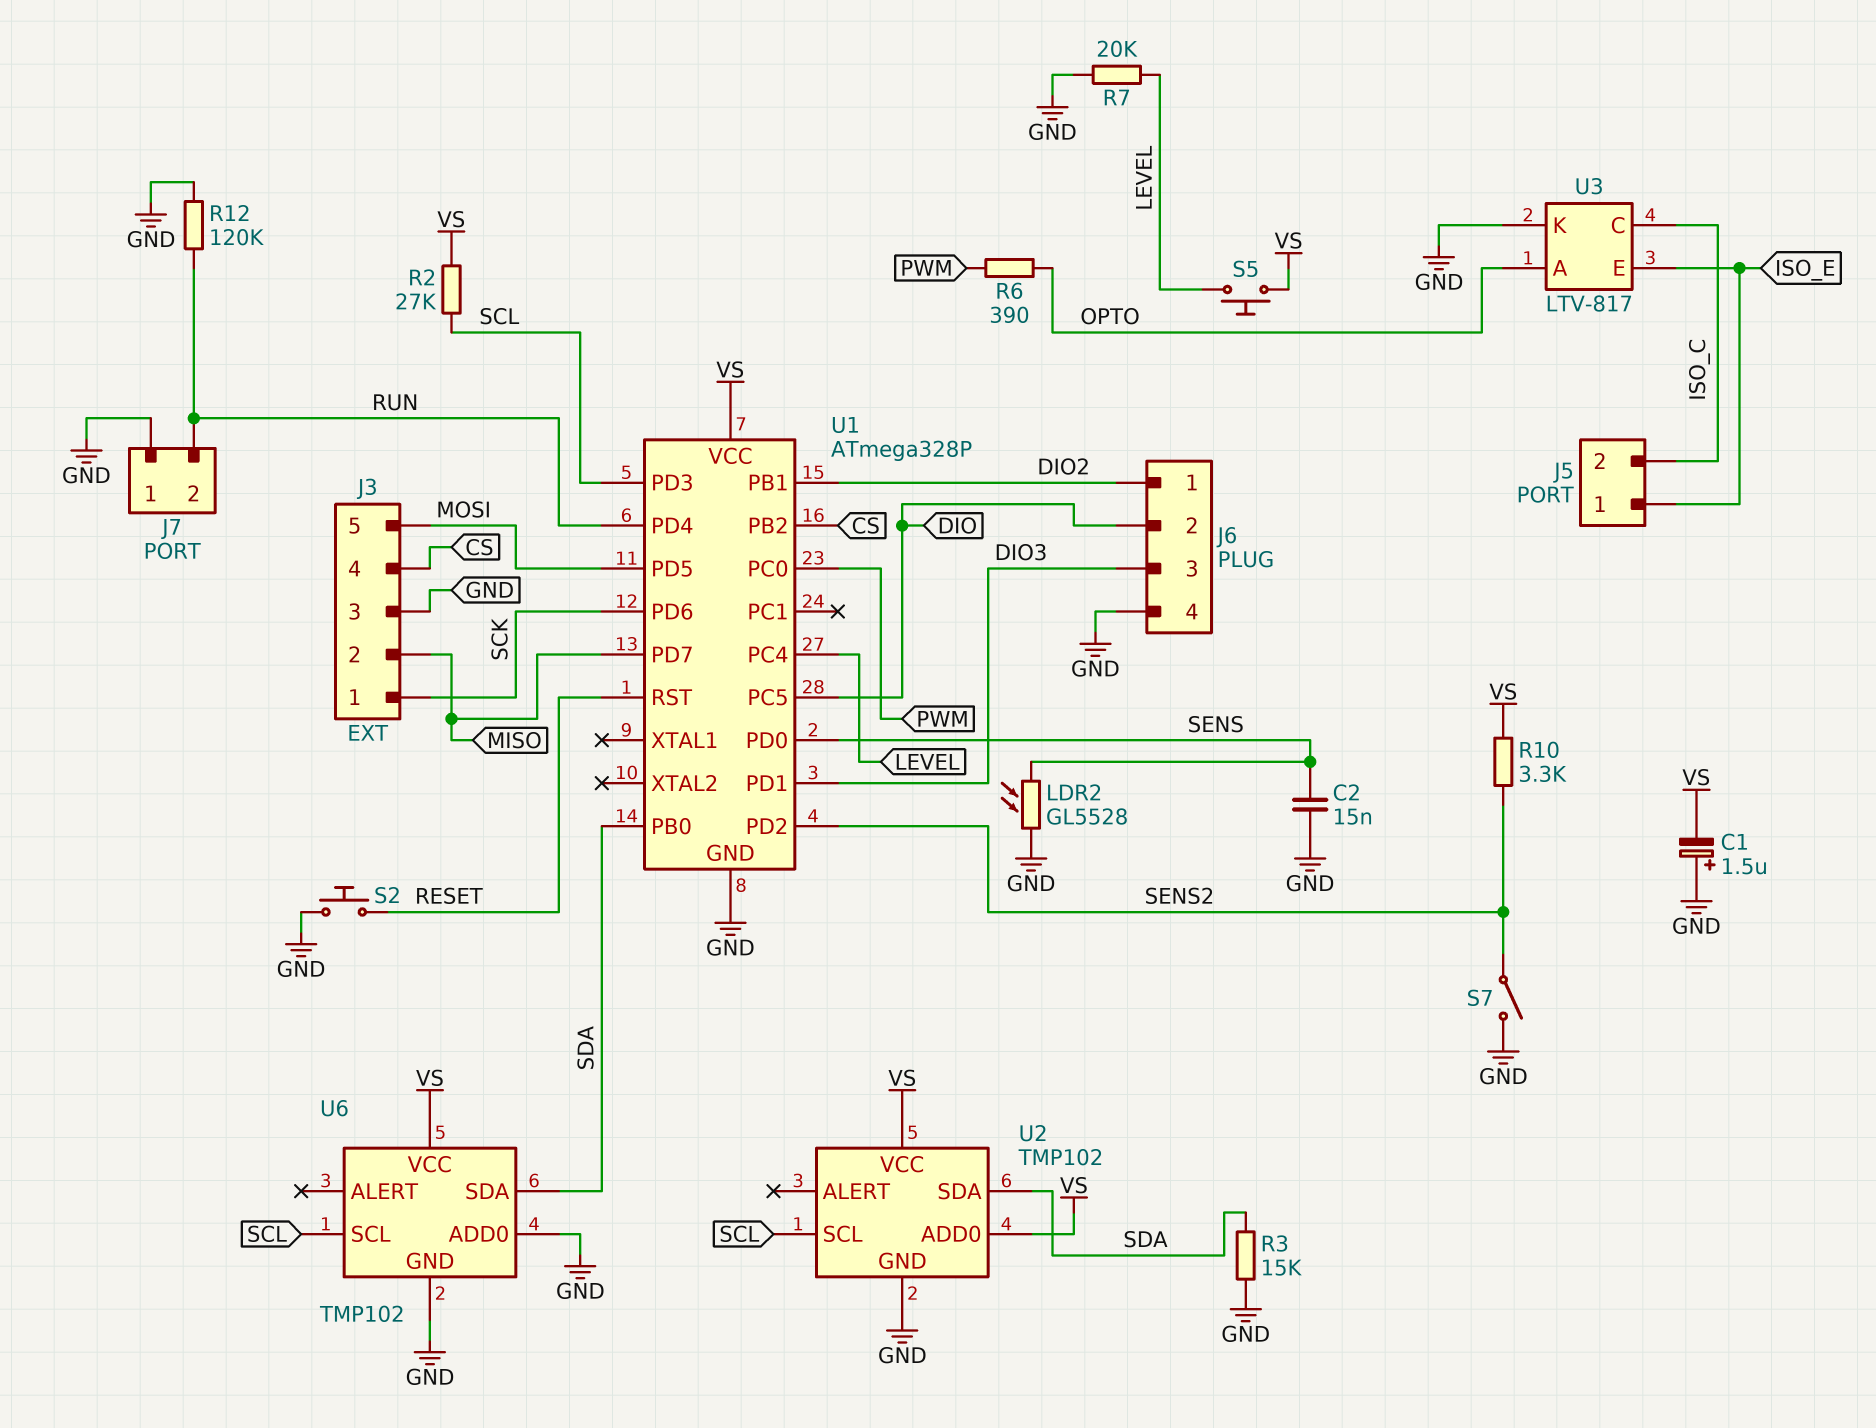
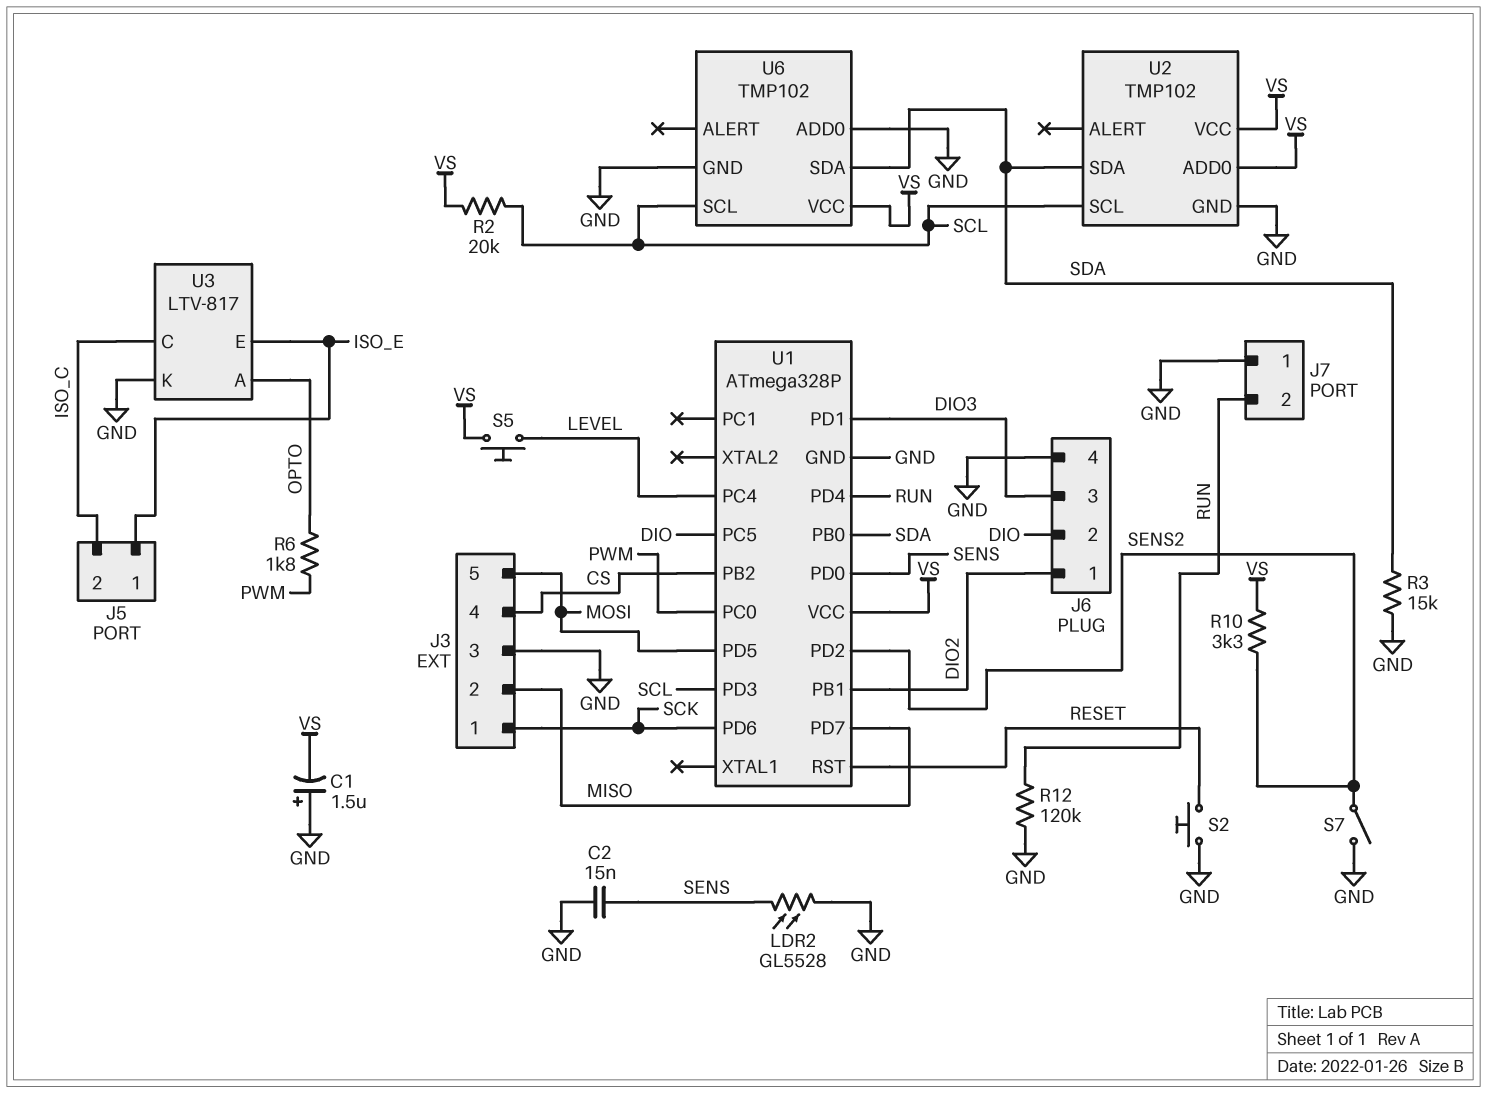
R2: 27k (SCL, VS) -> 20k (SCL, VS)
R6: 390 (OPTO, PWM) -> 1.8k (OPTO, PWM)
R7: 20k (GND, LEVEL) -> none

